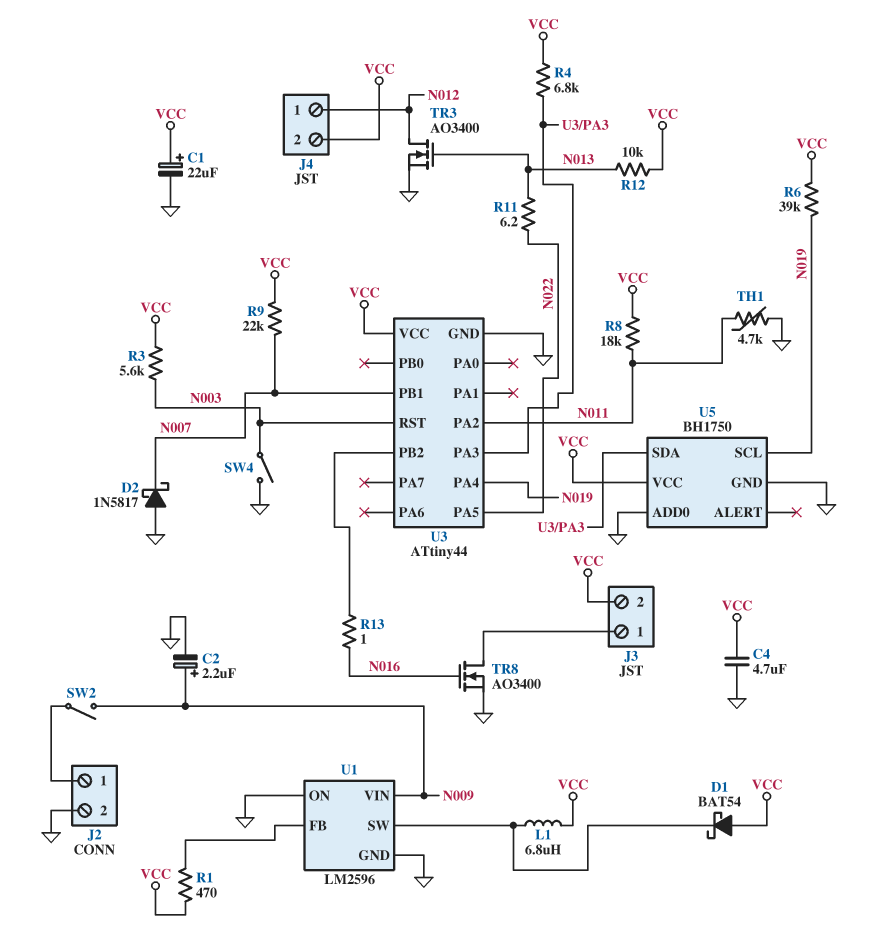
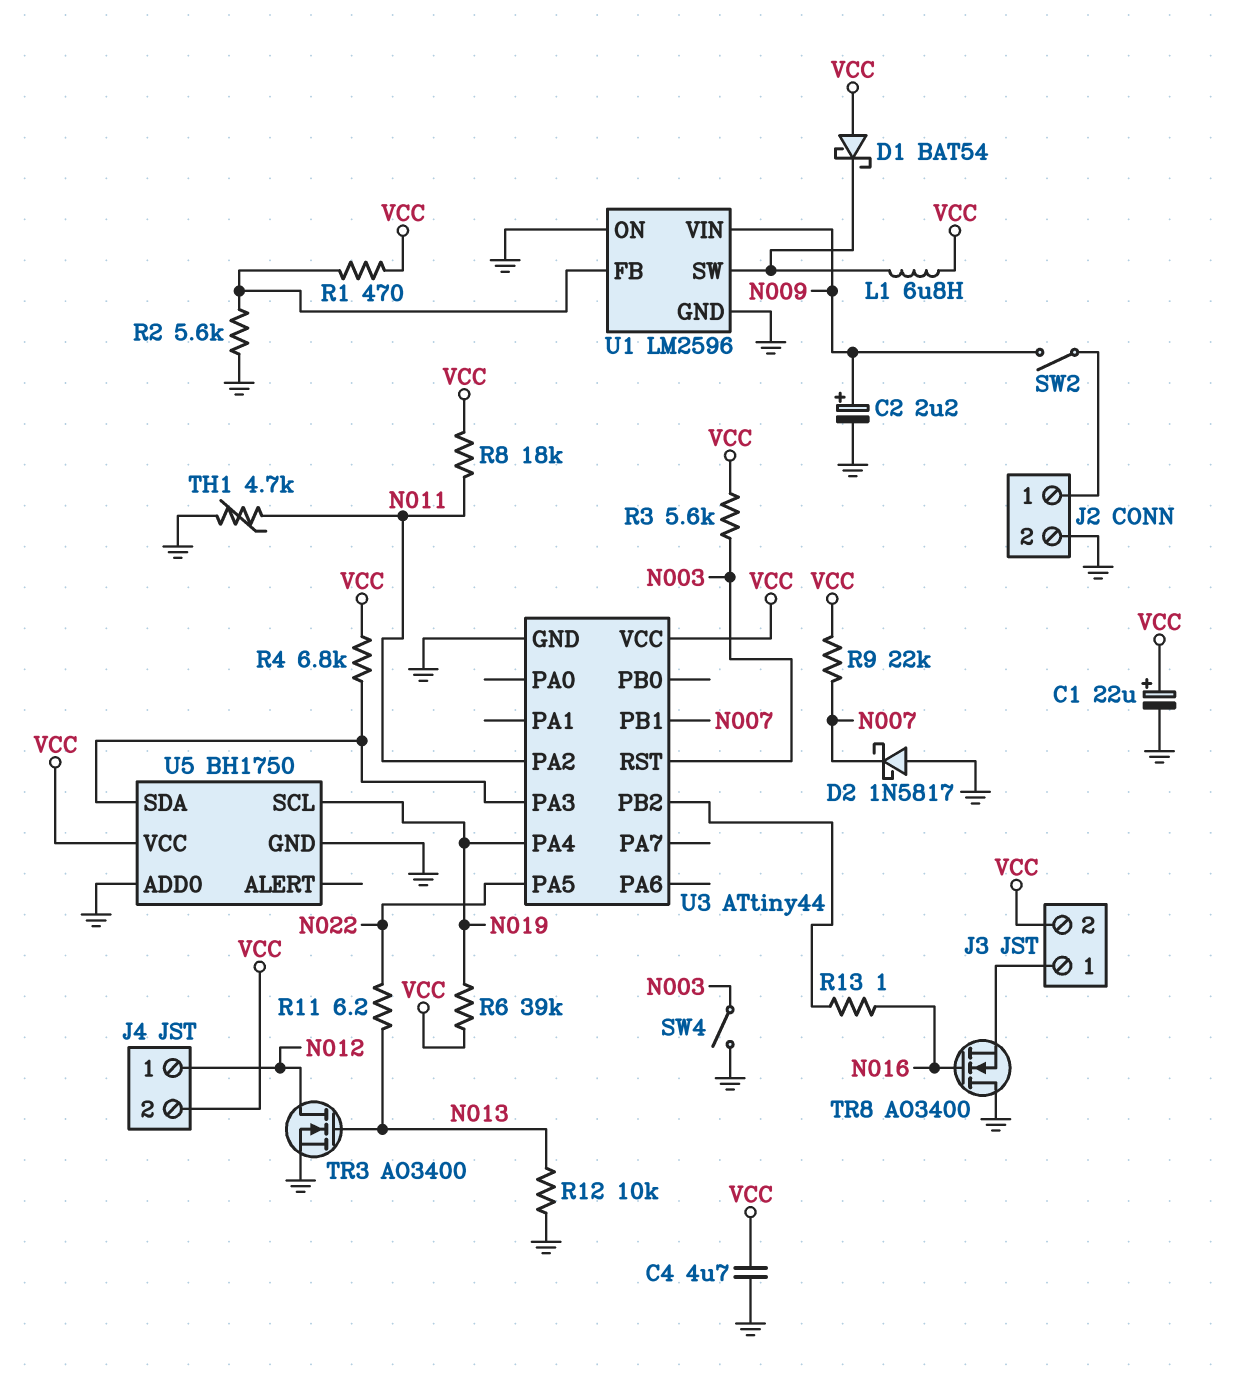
R2: none -> 5.6k (GND, U1/FB)
R12: 10k (N013, VCC) -> 10k (GND, N013)
TR8: NMOS AO3400 (G N016, D J3/1, S GND) -> NMOS AO3400 (G N016, D GND, S J3/1)

